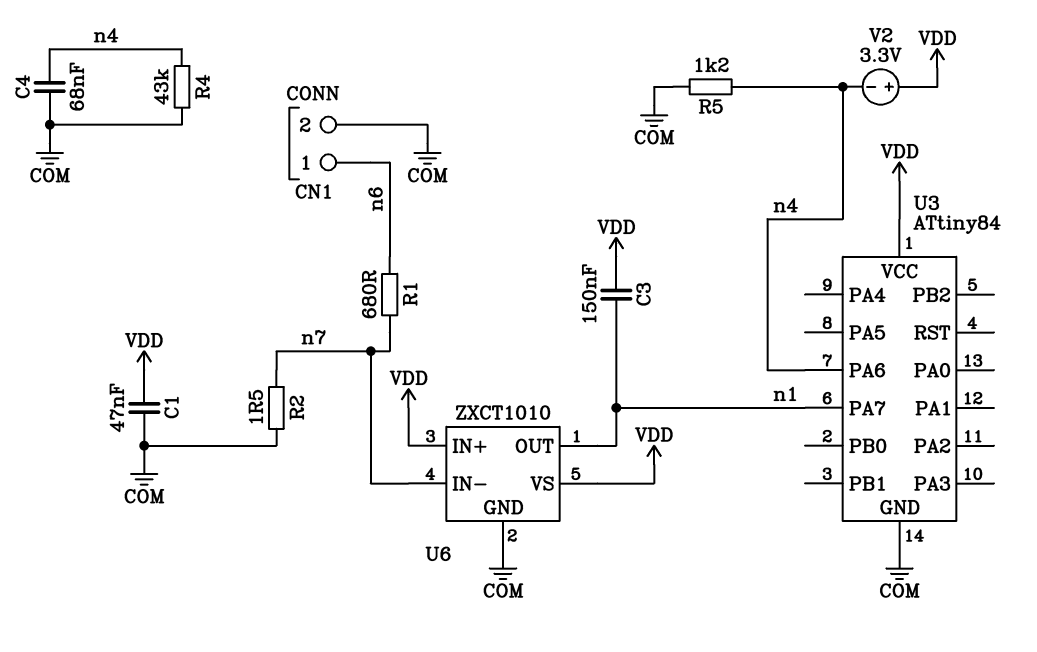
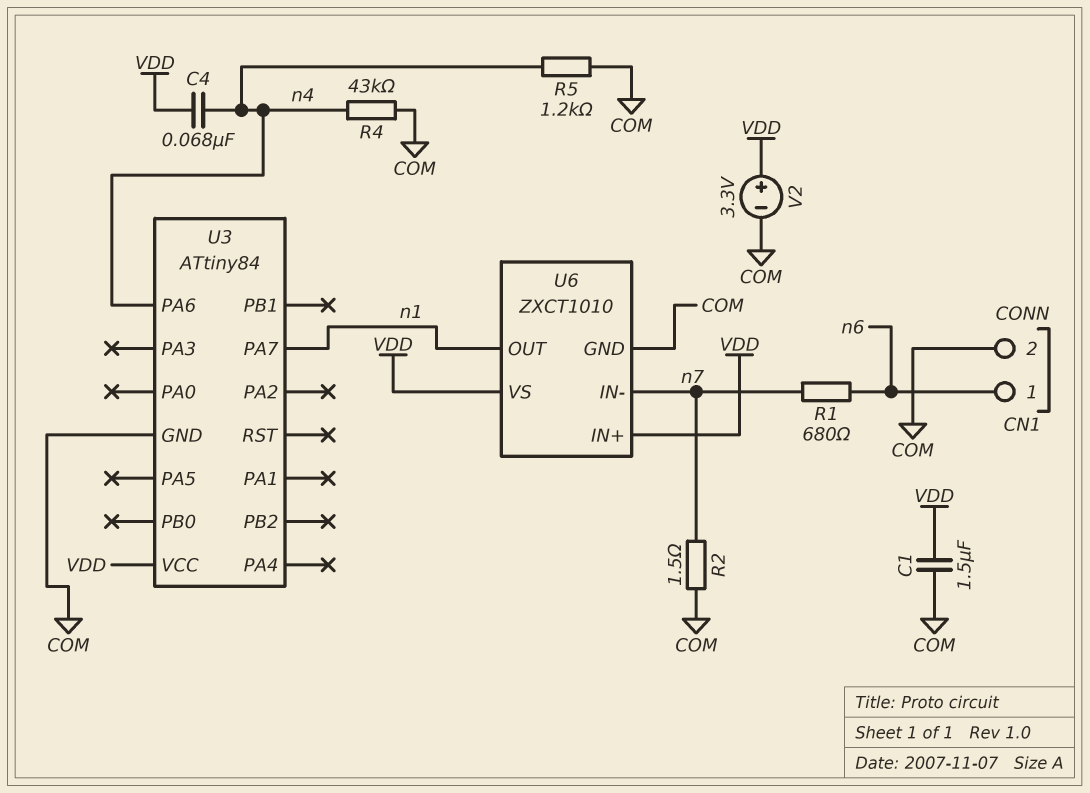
C1: 47nF (COM, VDD) -> 1.5uF (COM, VDD)
C3: 150nF (VDD, n1) -> none
C4: 68nF (COM, n4) -> 68nF (VDD, n4)
V2: 3.3V (plus VDD, minus n4) -> 3.3V (plus VDD, minus COM)

